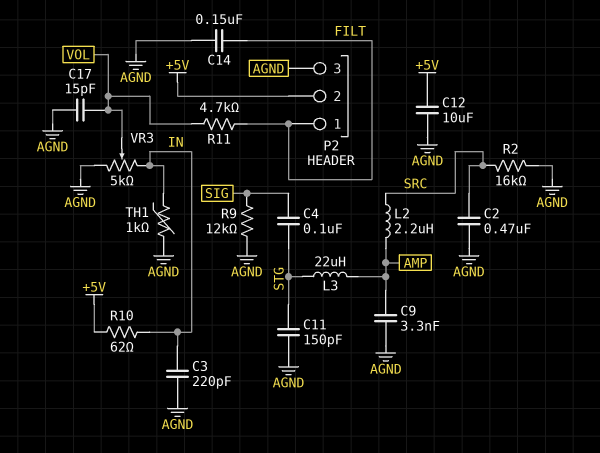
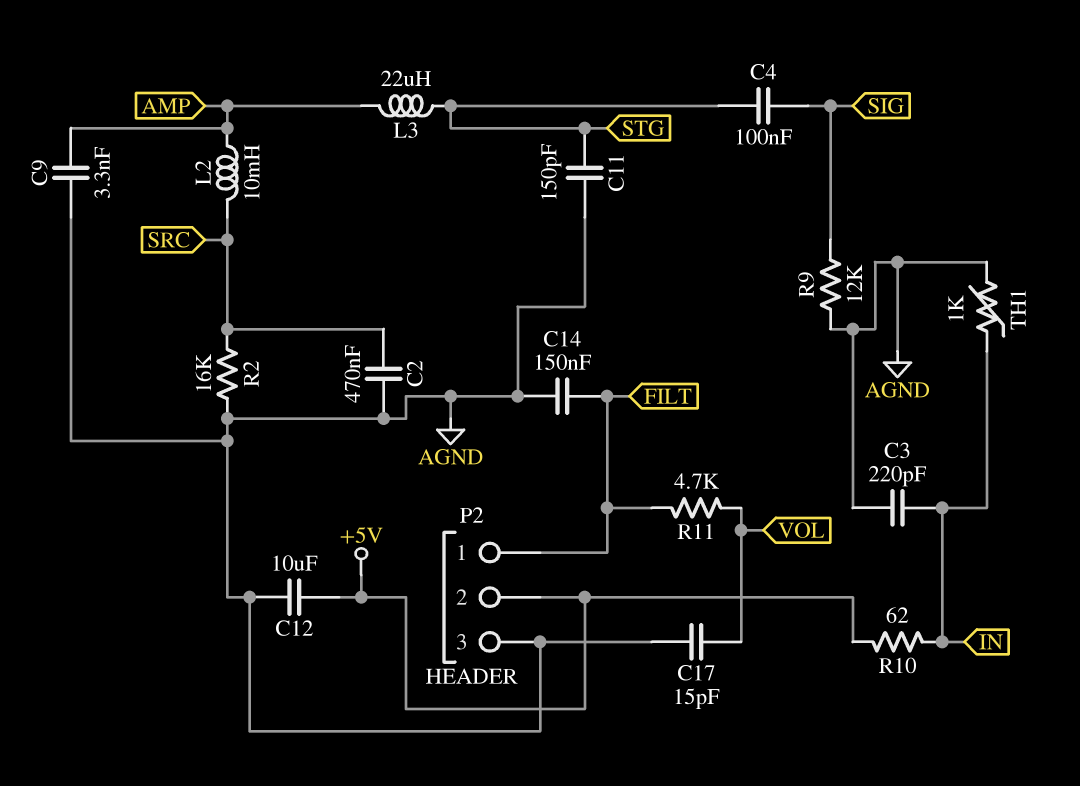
L2: 2.2uH (AMP, SRC) -> 10mH (AMP, SRC)
VR3: 5k (AGND, IN, wiper VOL) -> none

